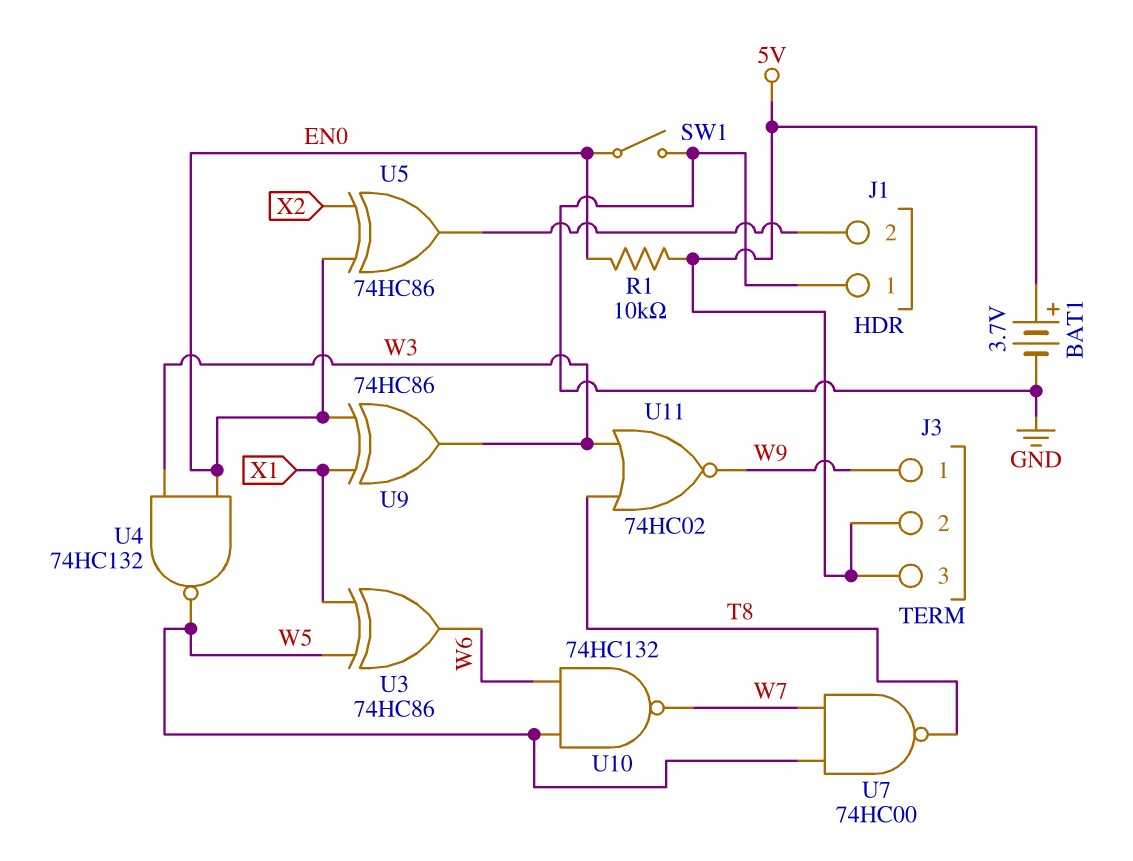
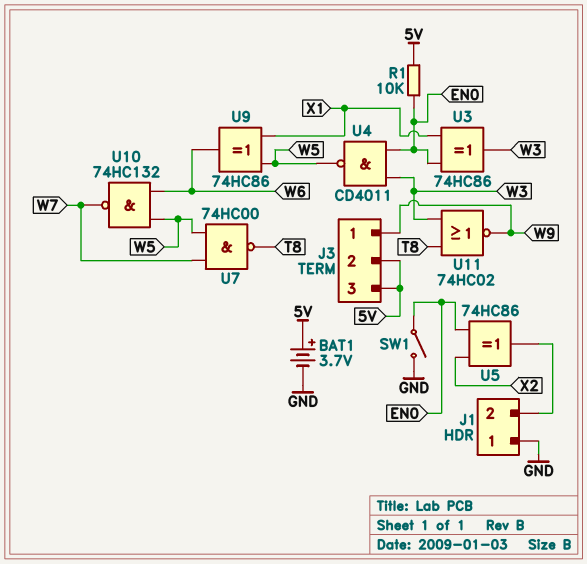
U3: XOR 74HC86 (in W5, in X1, out W6) -> XOR 74HC86 (in EN0, in X1, out W3)
U4: NAND 74HC132 (in EN0, in W3, out W5) -> NAND CD4011 (in EN0, in W3, out W5)
U9: XOR 74HC86 (in EN0, in X1, out W3) -> XOR 74HC86 (in W5, in X1, out W6)

